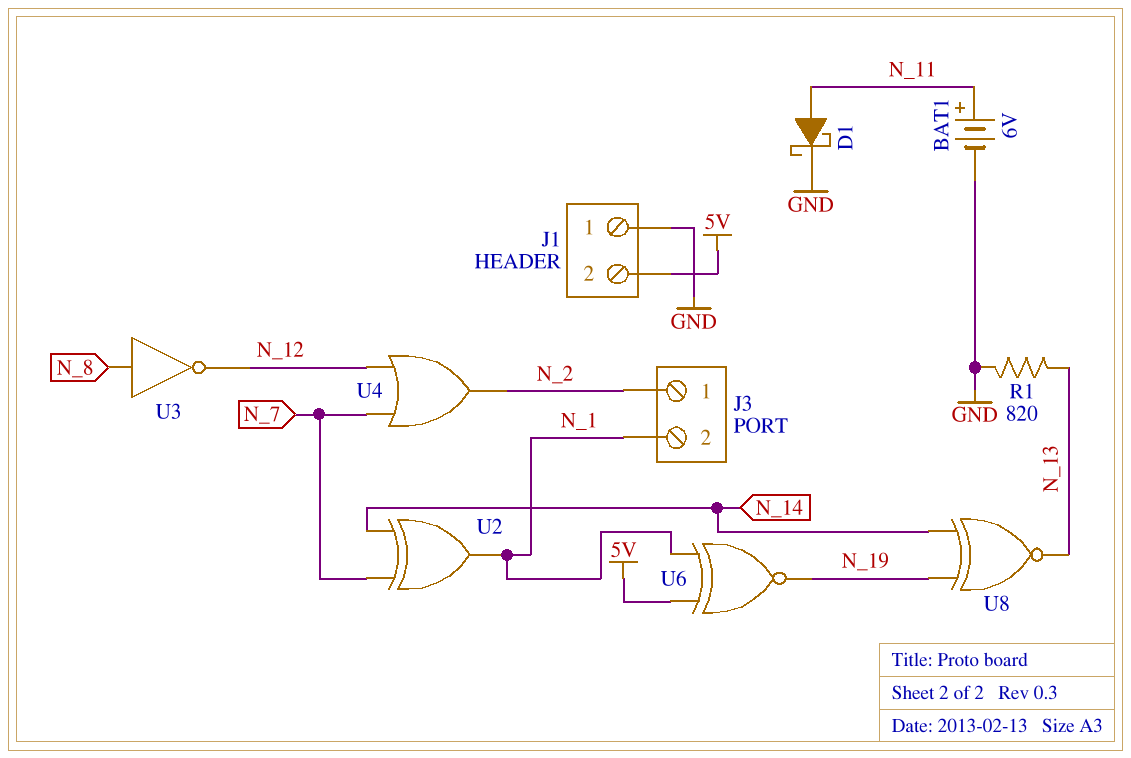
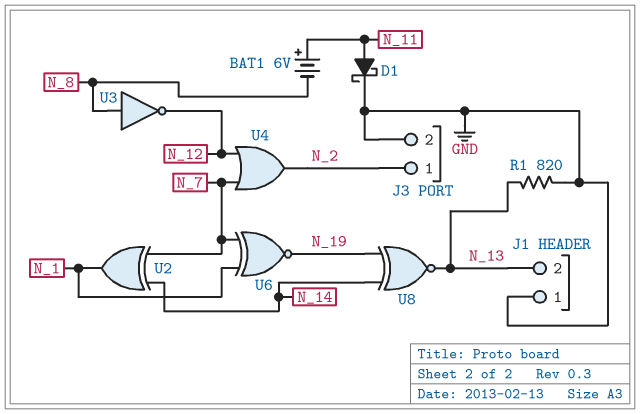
BAT1: 6V (plus N_11, minus GND) -> 6V (plus N_11, minus N_8)
J1 pin 2: 5V -> N_13
J3 pin 2: N_1 -> GND
U6: XNOR (in 5V, in N_1, out N_19) -> XNOR (in N_1, in N_7, out N_19)

